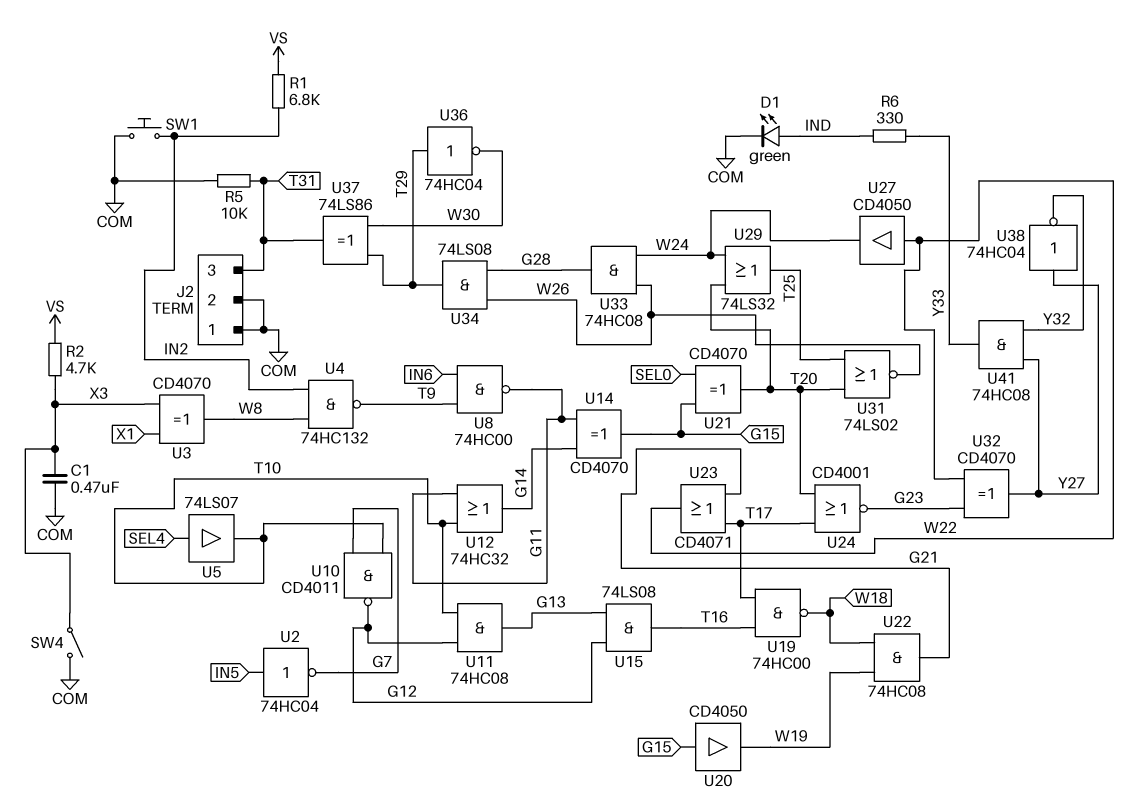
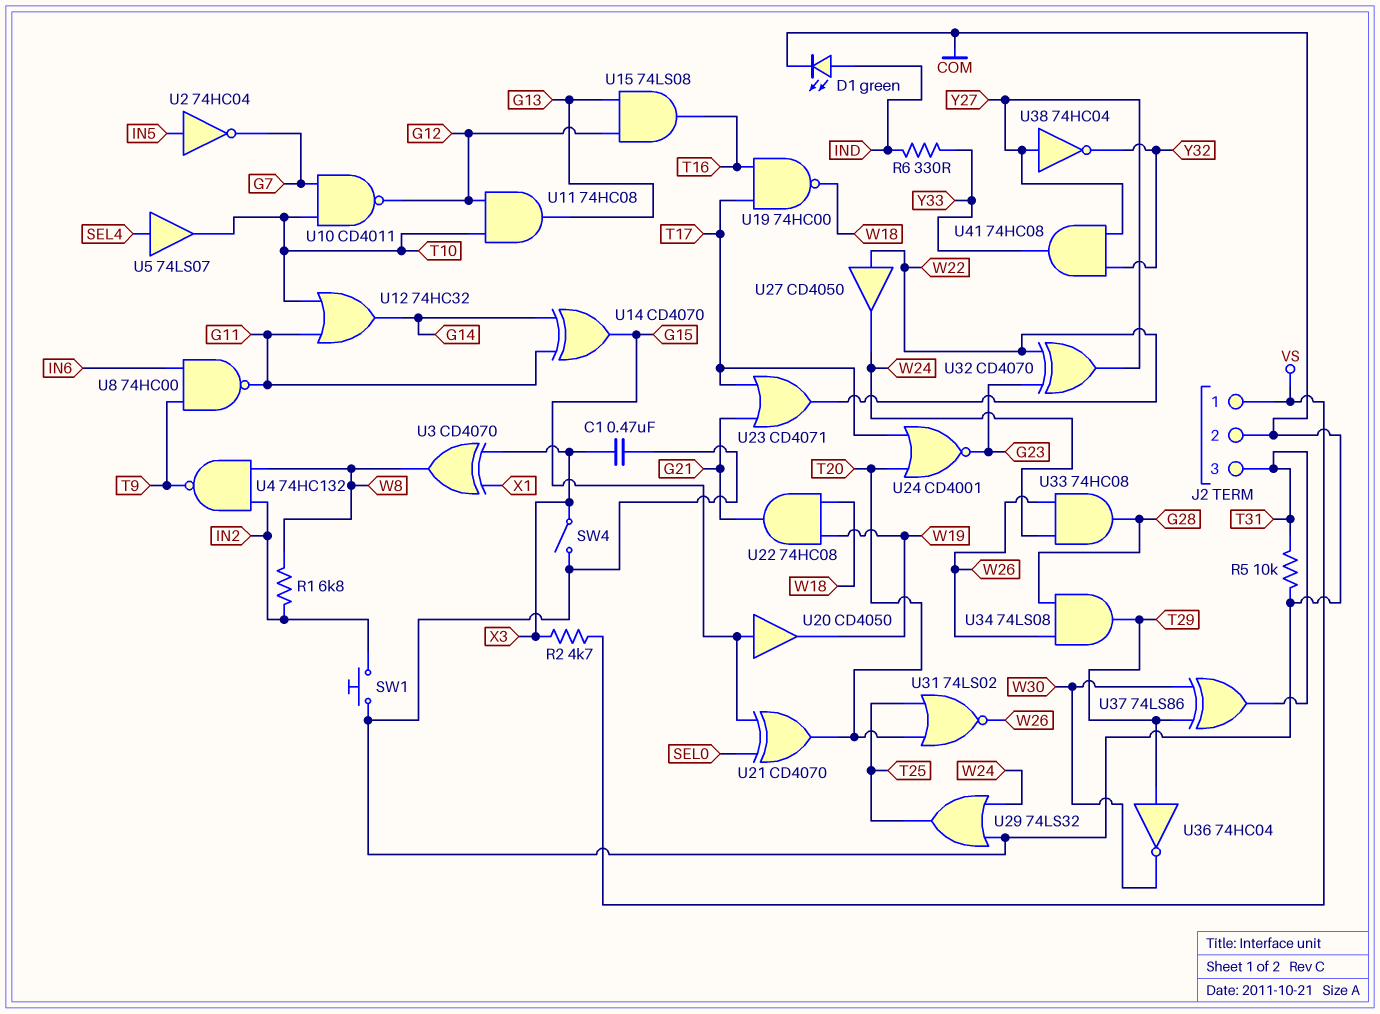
J2 pin 1: COM -> VS
R1: 6.8k (IN2, VS) -> 6.8k (IN2, W8)
U29: OR 74LS32 (in T20, in W24, out T25) -> OR 74LS32 (in COM, in W24, out T25)

